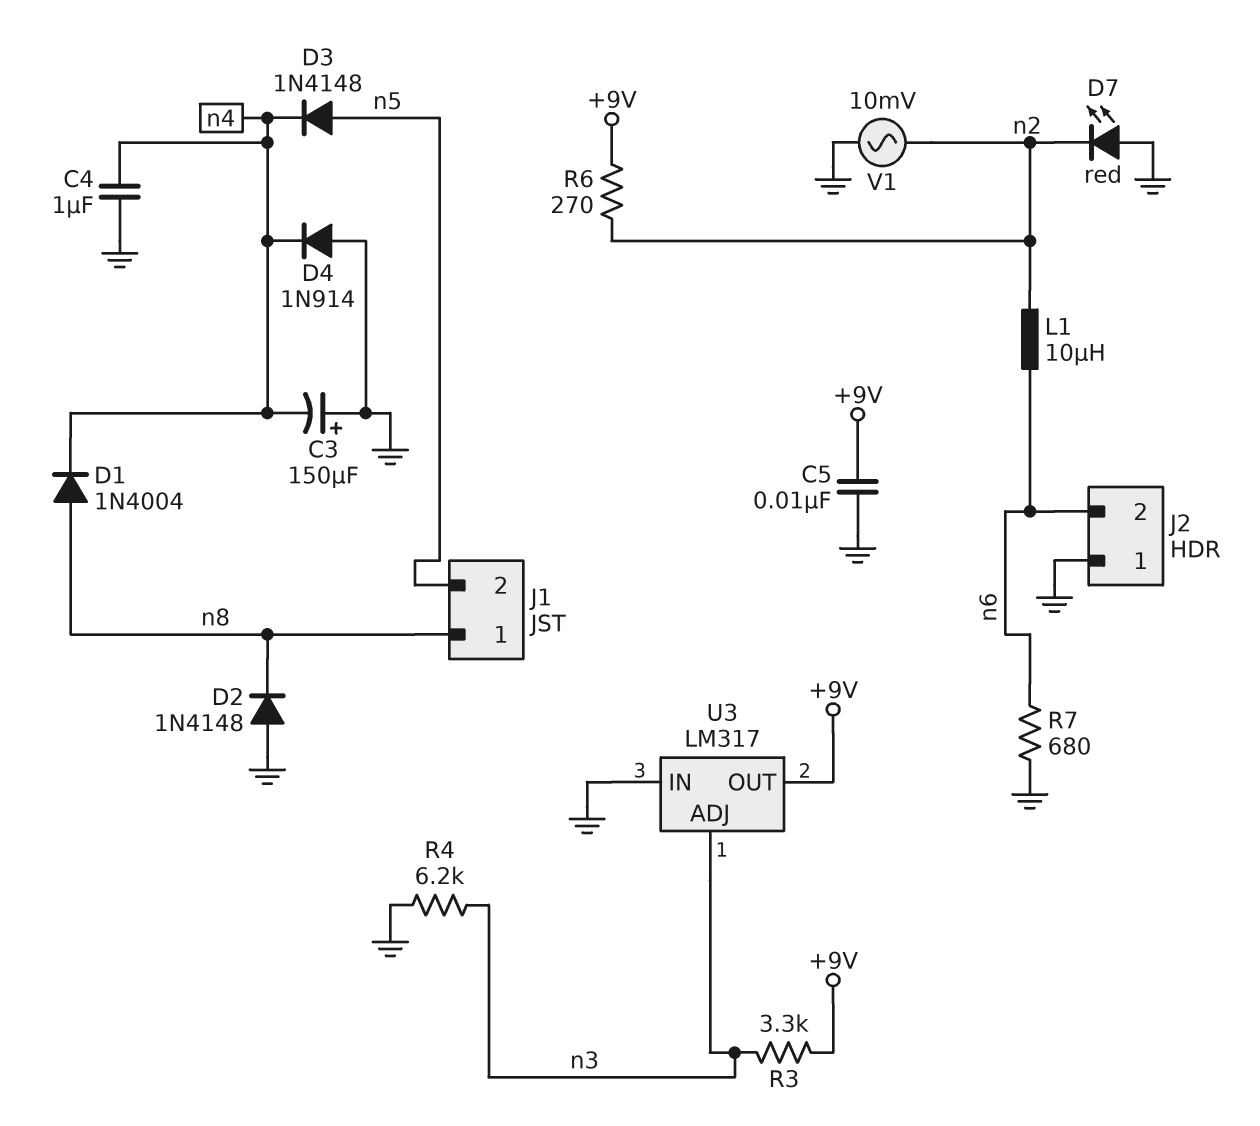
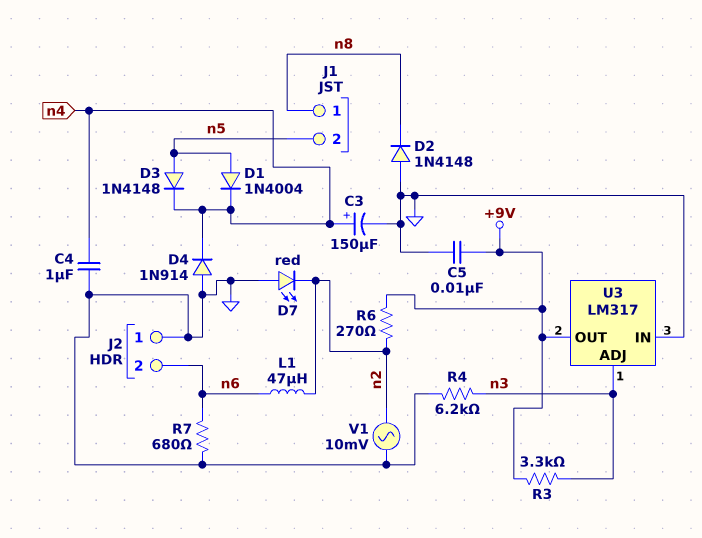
C3: 150uF (plus GND, minus n4) -> 150uF (plus n4, minus GND)
D1: diode 1N4004 (A n8, K n4) -> diode 1N4004 (A n5, K n4)
L1: 10uH (n2, n6) -> 47uH (n2, n6)

